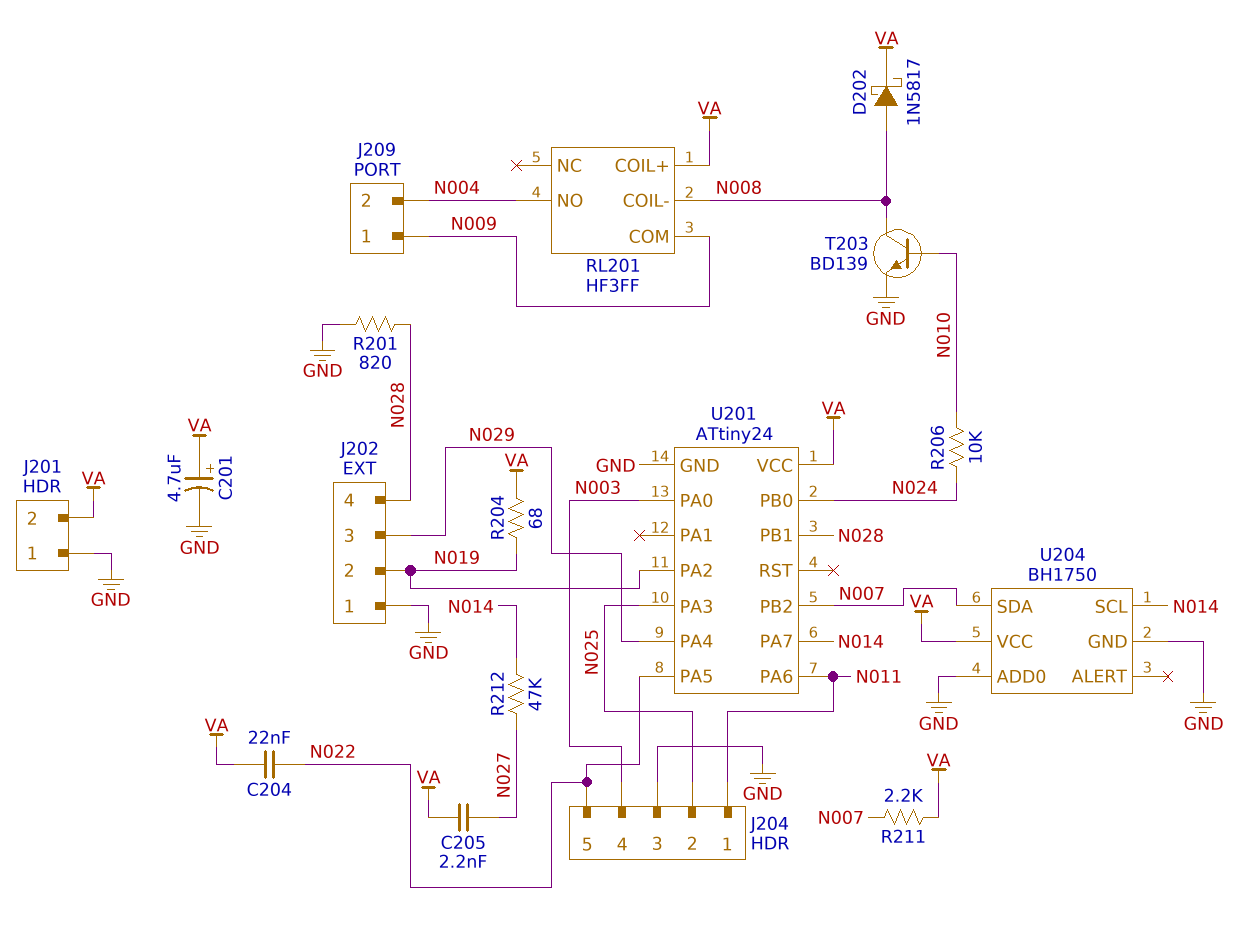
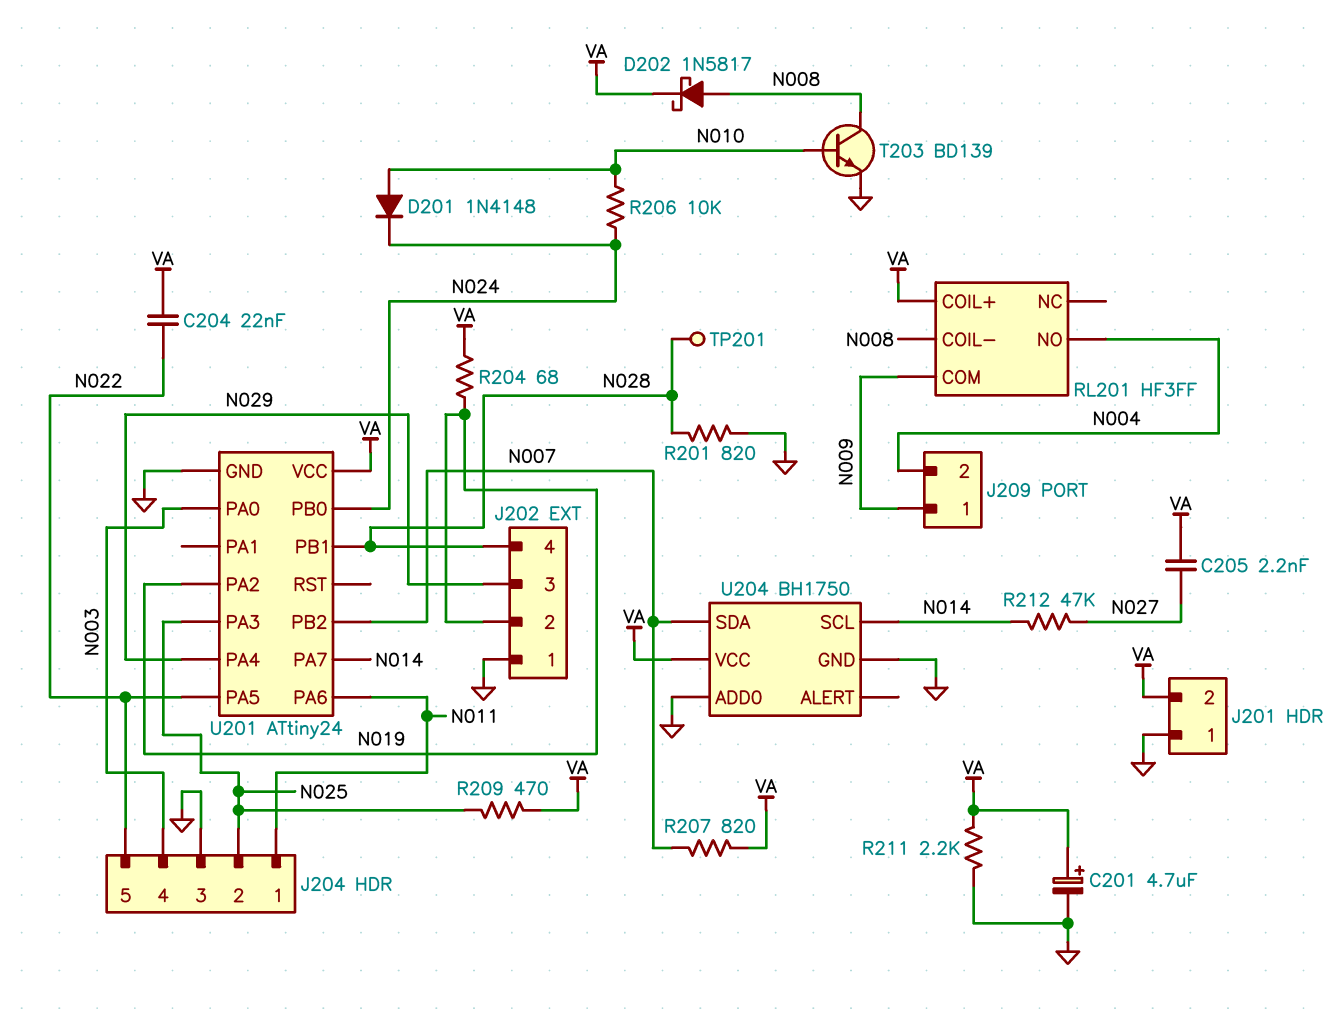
D201: none -> diode 1N4148 (A N010, K N024)
R207: none -> 820 (N007, VA)
R209: none -> 470 (N025, VA)
R211: 2.2k (N007, VA) -> 2.2k (GND, VA)
TP201: none -> test point (N028)

